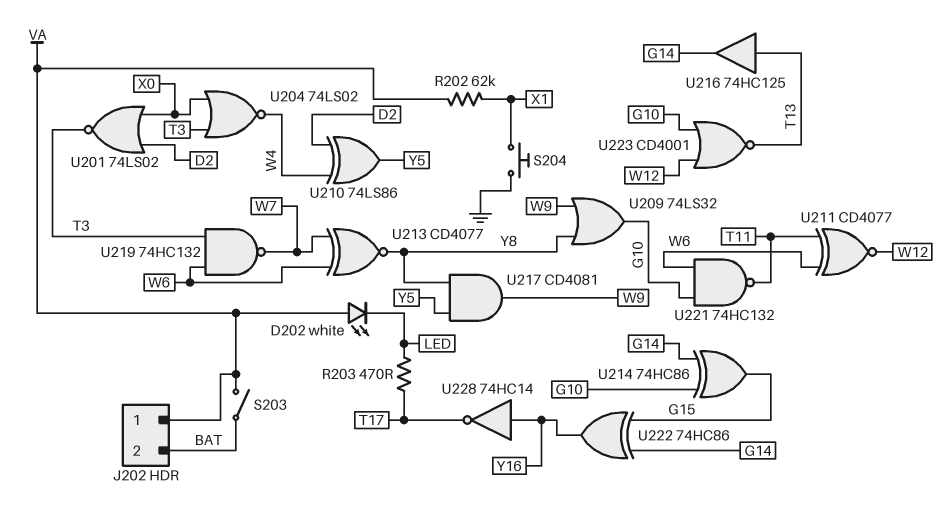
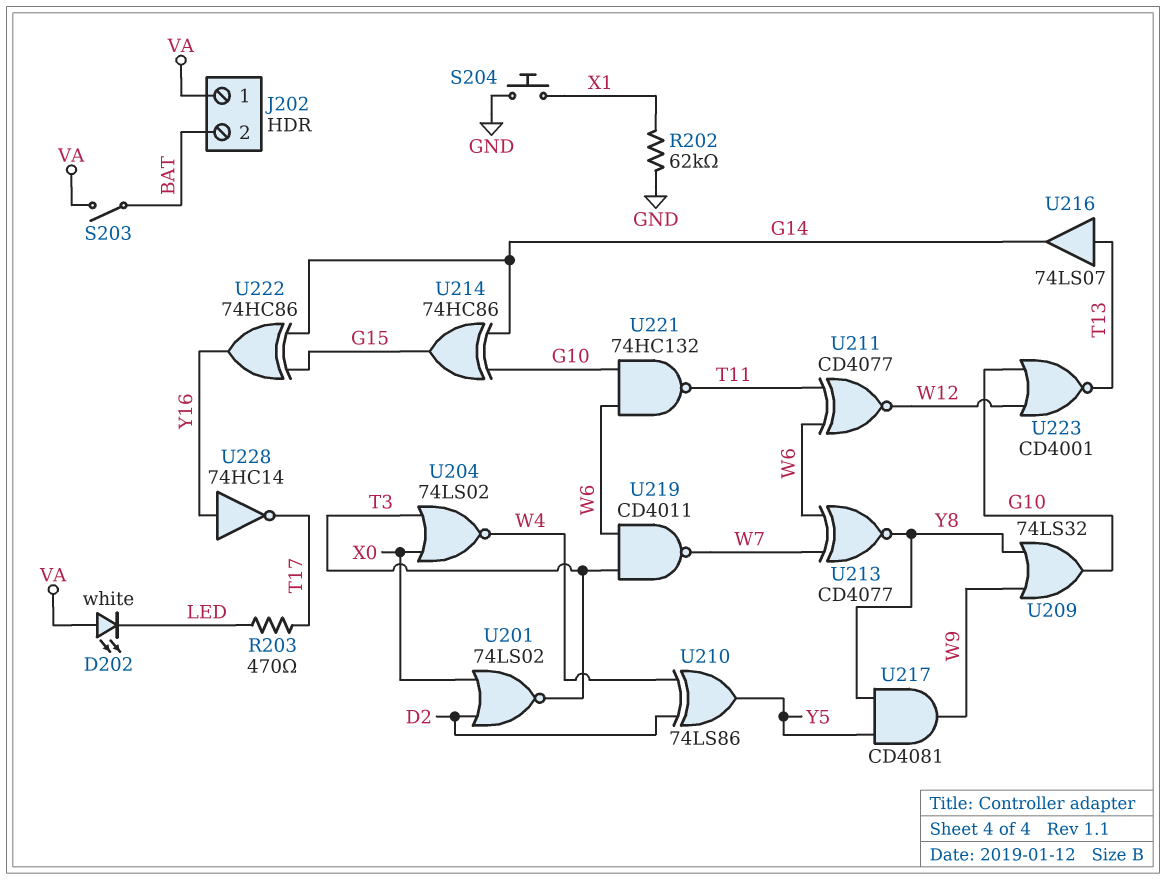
R202: 62k (VA, X1) -> 62k (GND, X1)
U216: buffer 74HC125 (in T13, out G14) -> buffer 74LS07 (in T13, out G14)
U219: NAND 74HC132 (in T3, in W6, out W7) -> NAND CD4011 (in T3, in W6, out W7)

